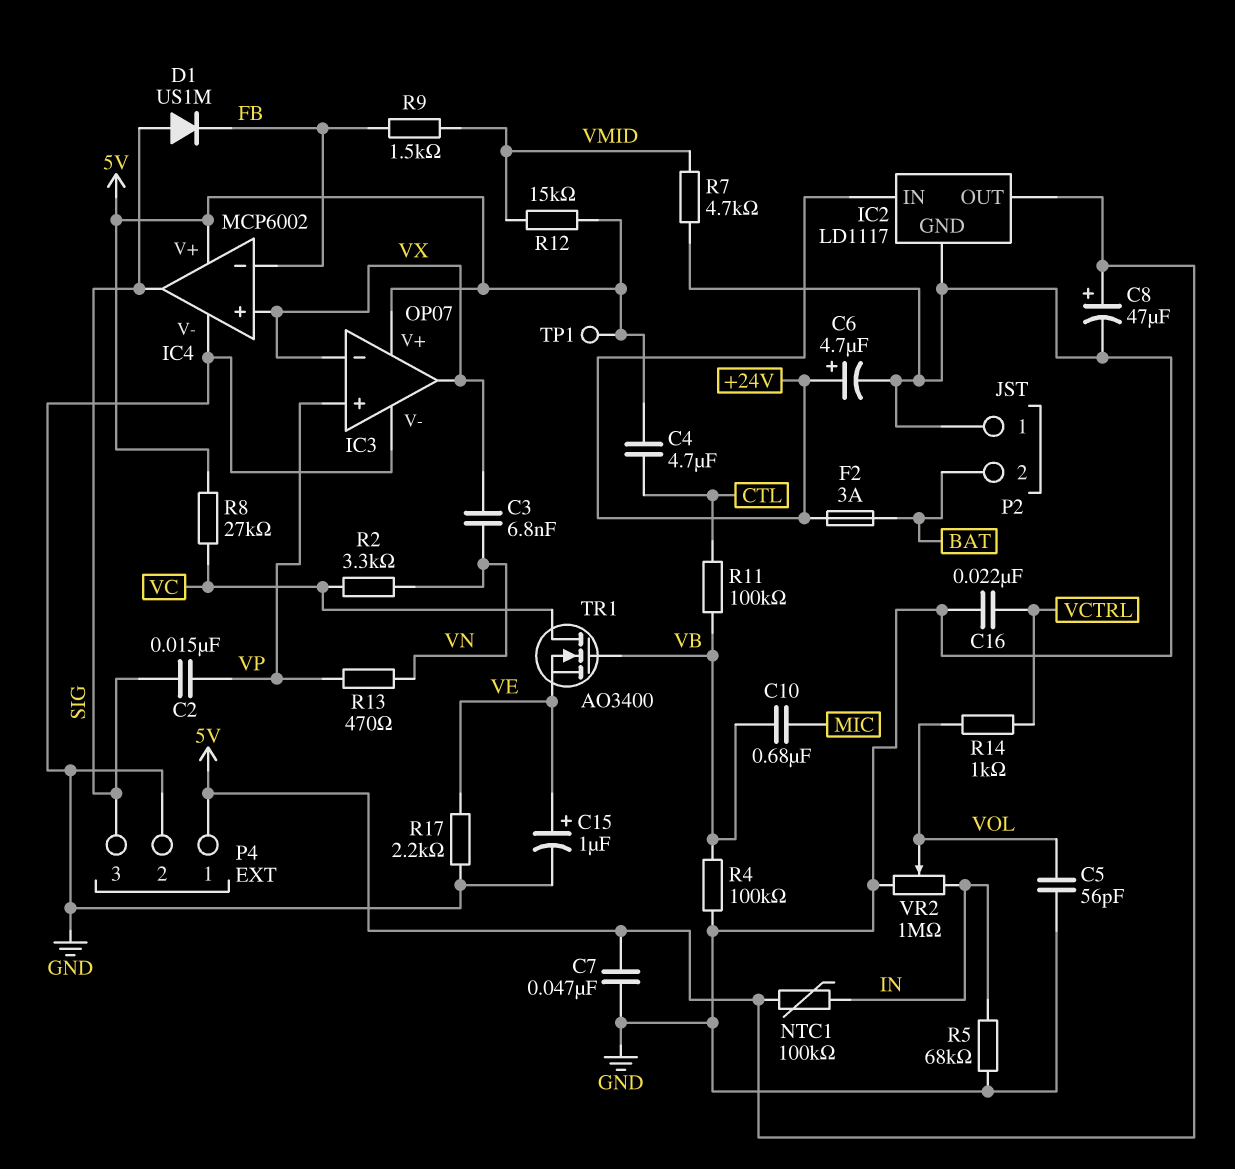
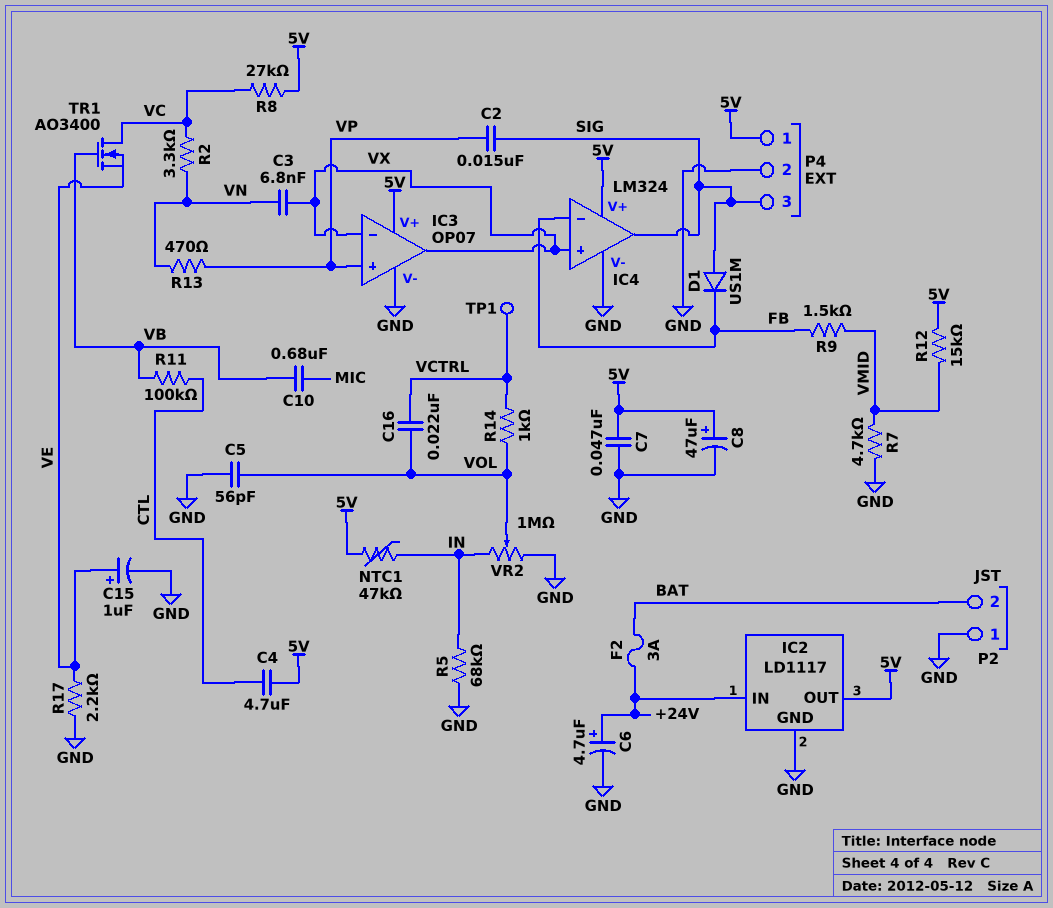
C16: 22nF (GND, VCTRL) -> 22nF (VCTRL, VOL)
IC4: MCP6002 -> LM324
NTC1: 100k (5V, IN) -> 47k (5V, IN)
R4: 100k (GND, VB) -> none
TP1: test point (5V) -> test point (VCTRL)

